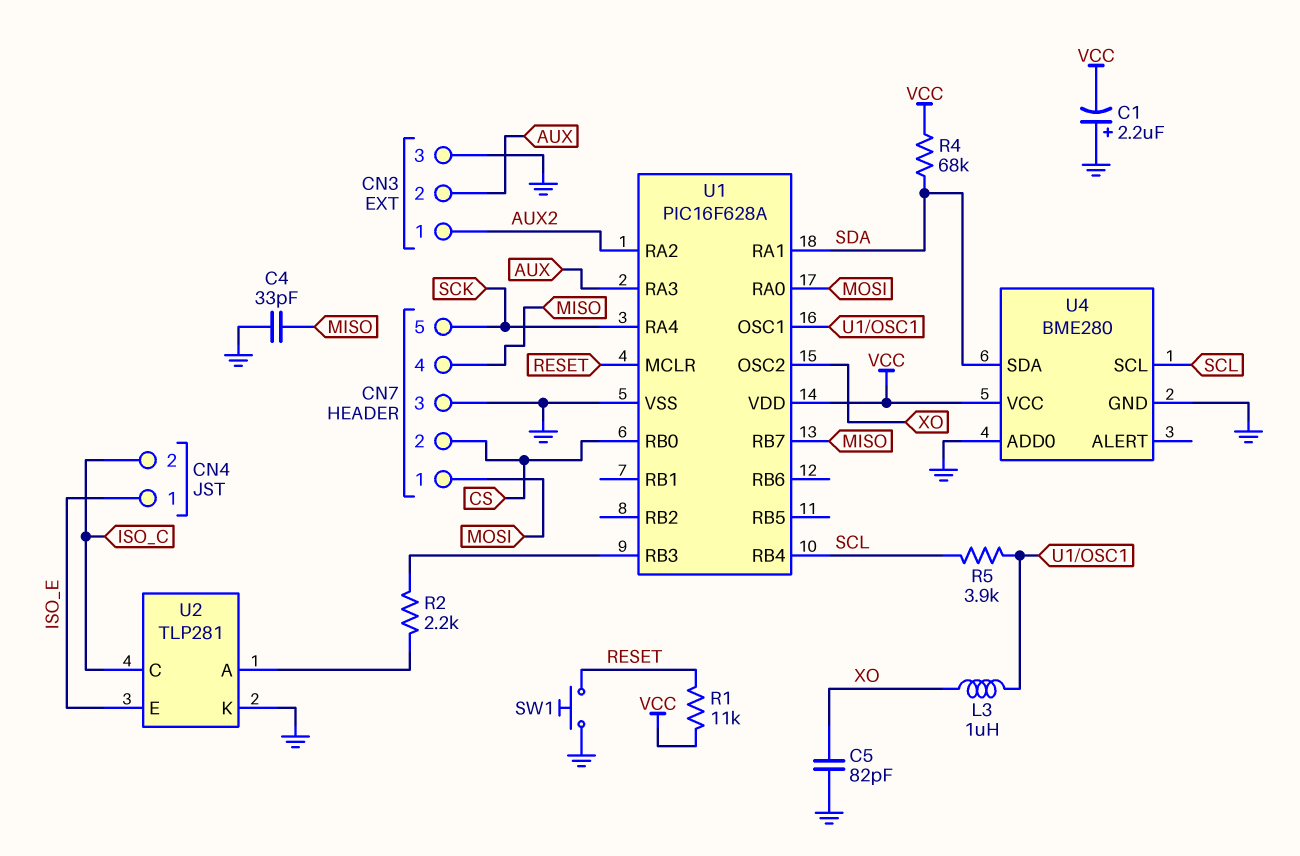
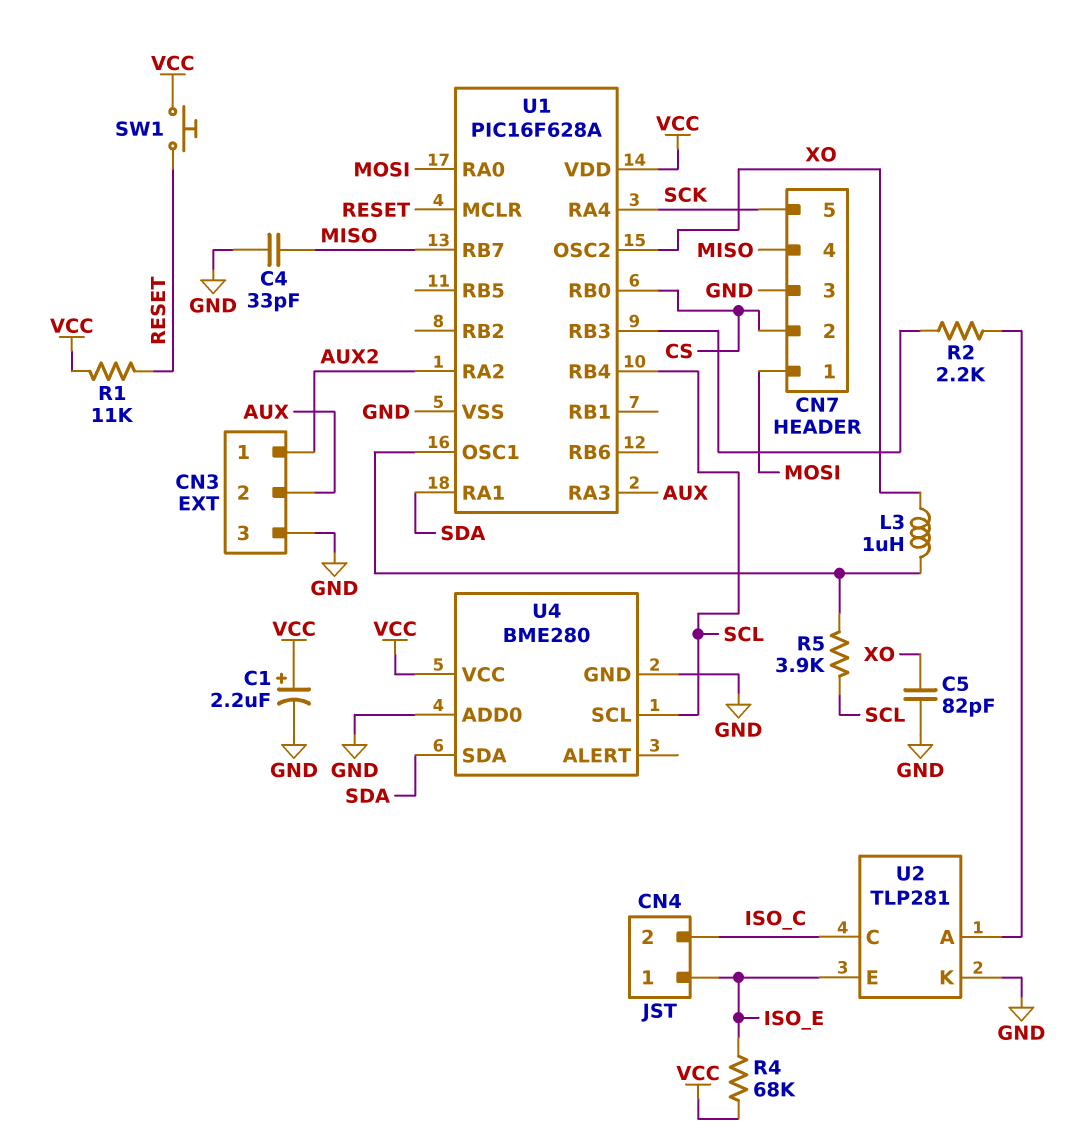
C1: 2.2uF (plus GND, minus VCC) -> 2.2uF (plus VCC, minus GND)
R4: 68k (SDA, VCC) -> 68k (ISO_E, VCC)
SW1: button (GND, RESET) -> button (RESET, VCC)

